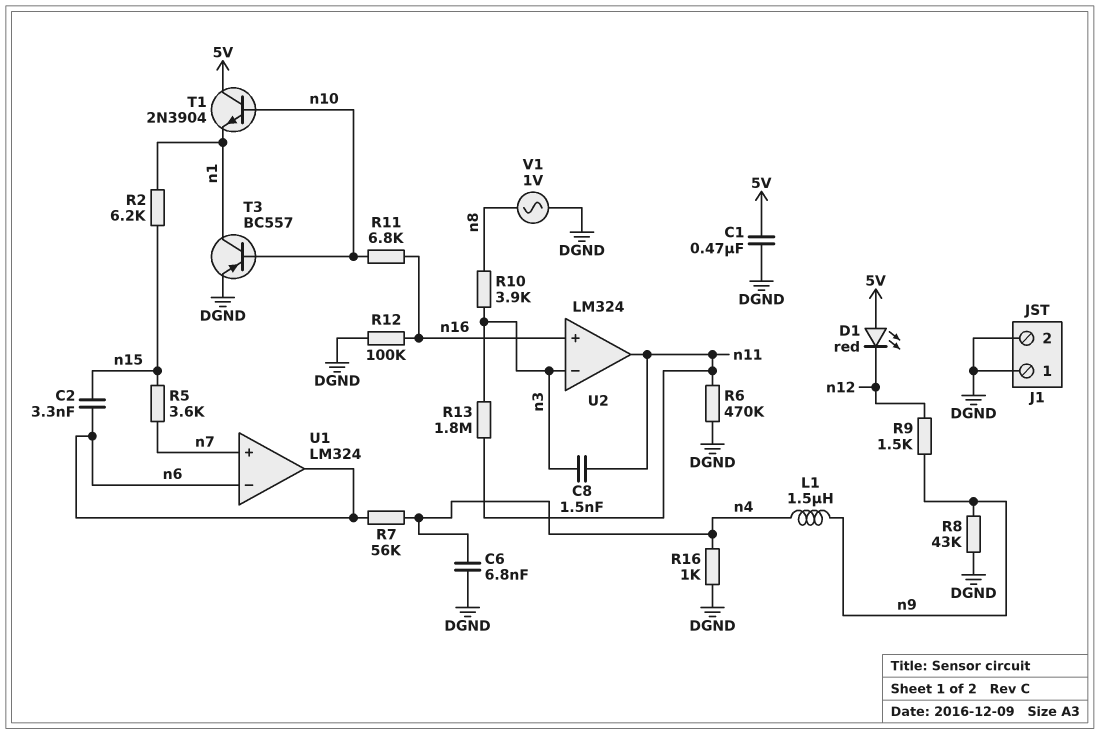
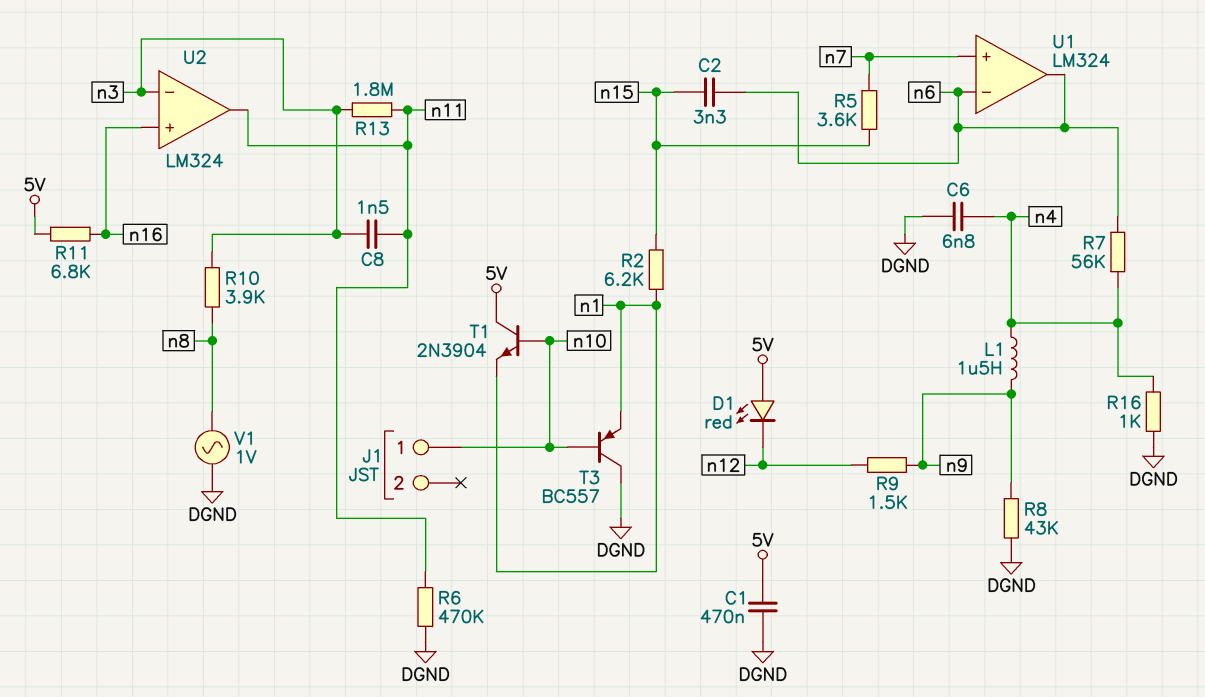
J1 pin 1: DGND -> n10
J1 pin 2: DGND -> none
R11: 6.8k (n10, n16) -> 6.8k (5V, n16)
R12: 100k (DGND, n16) -> none
T3: PNP BC557 (B n10, C n1, E DGND) -> PNP BC557 (B n10, C DGND, E n1)

